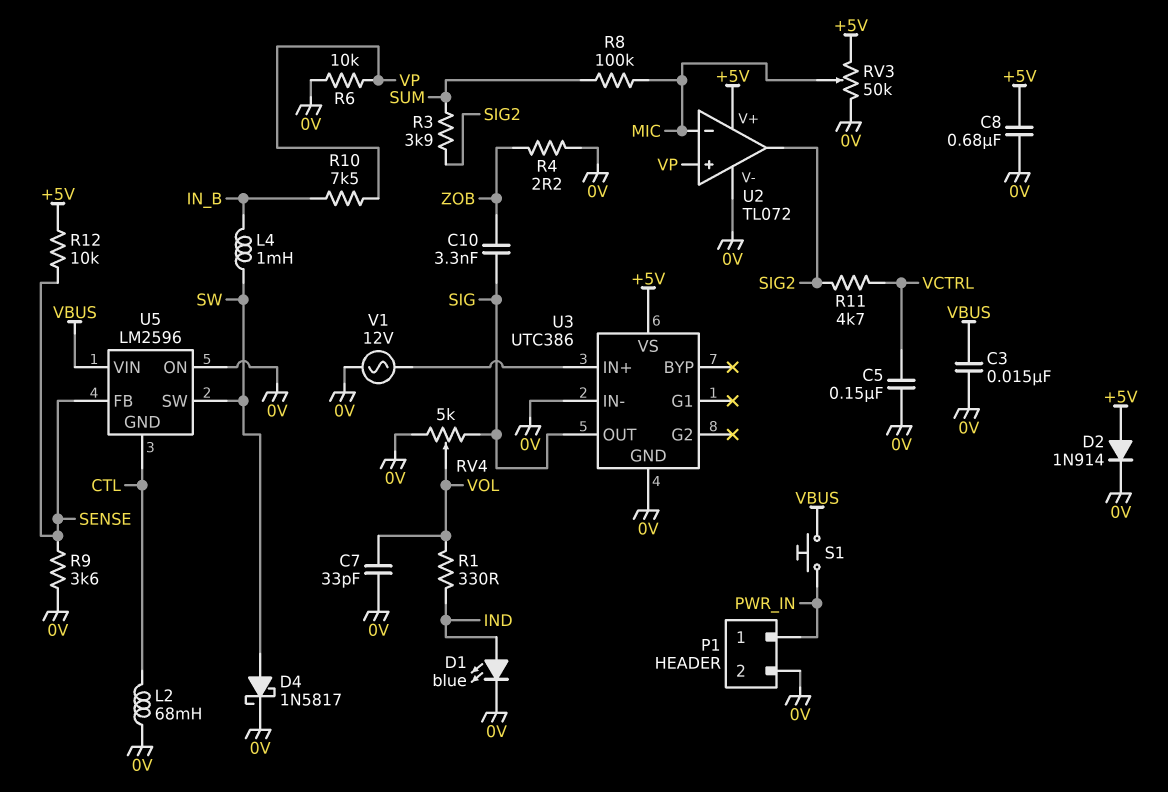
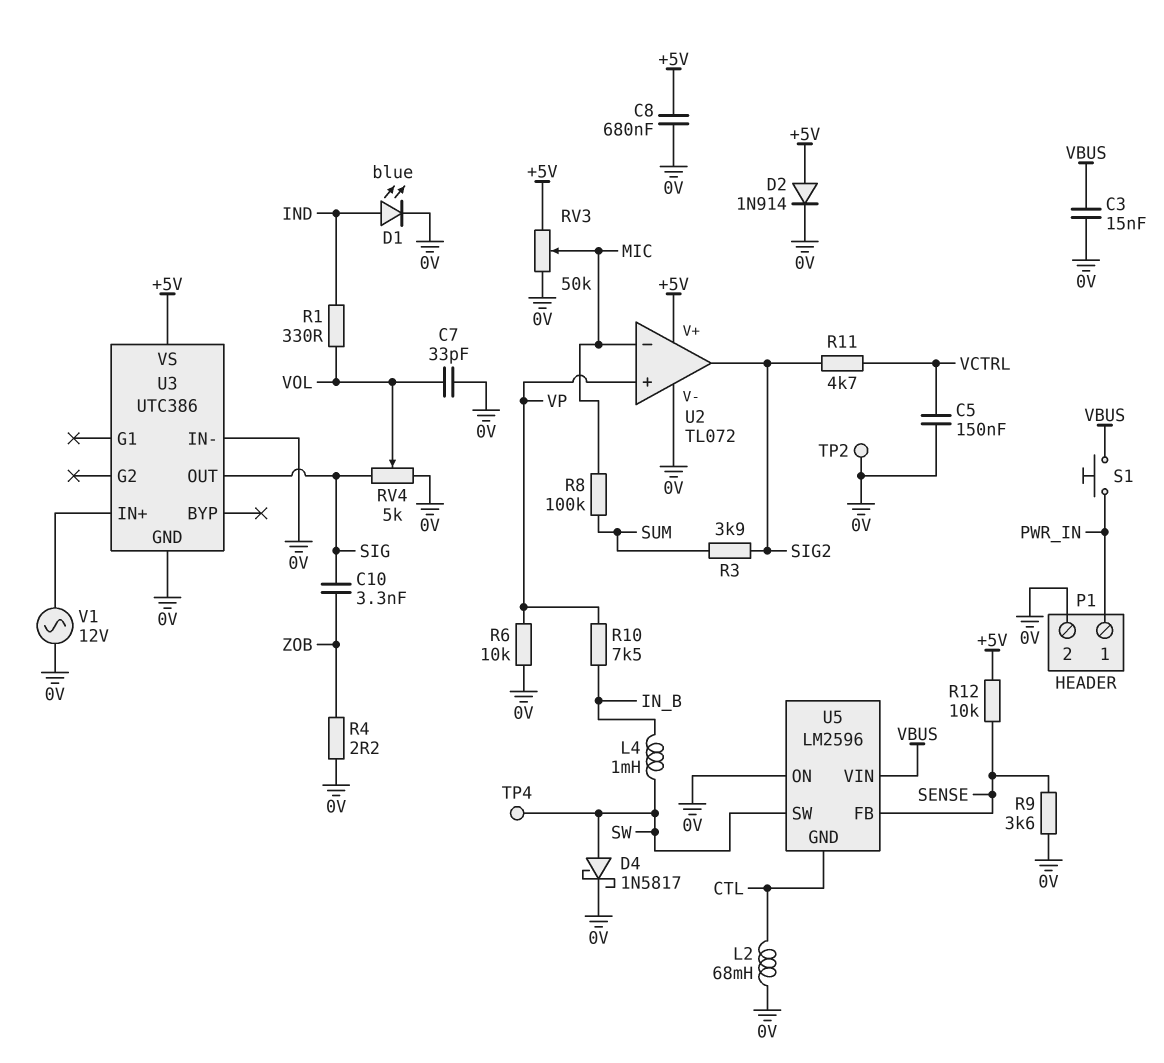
TP2: none -> test point (0V)
TP4: none -> test point (SW)

